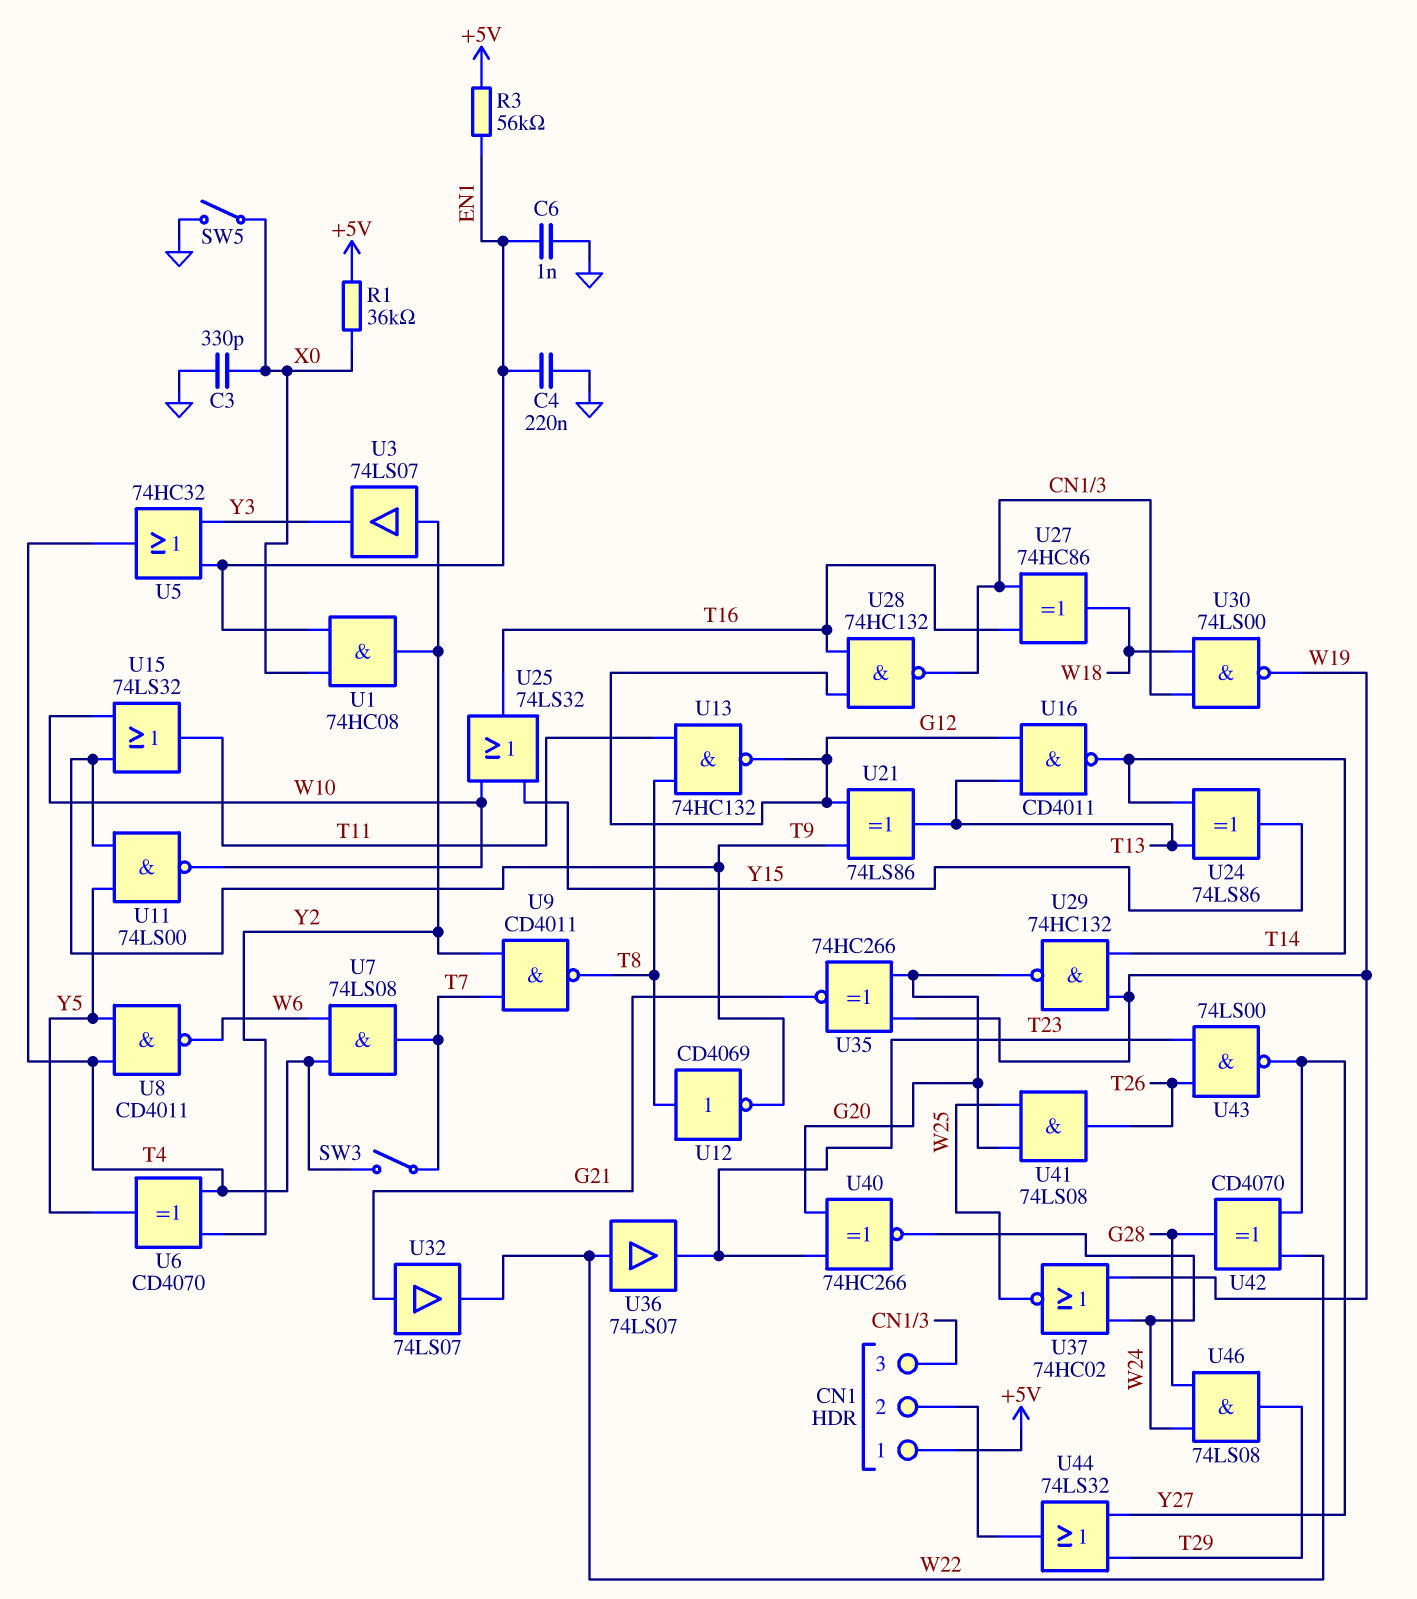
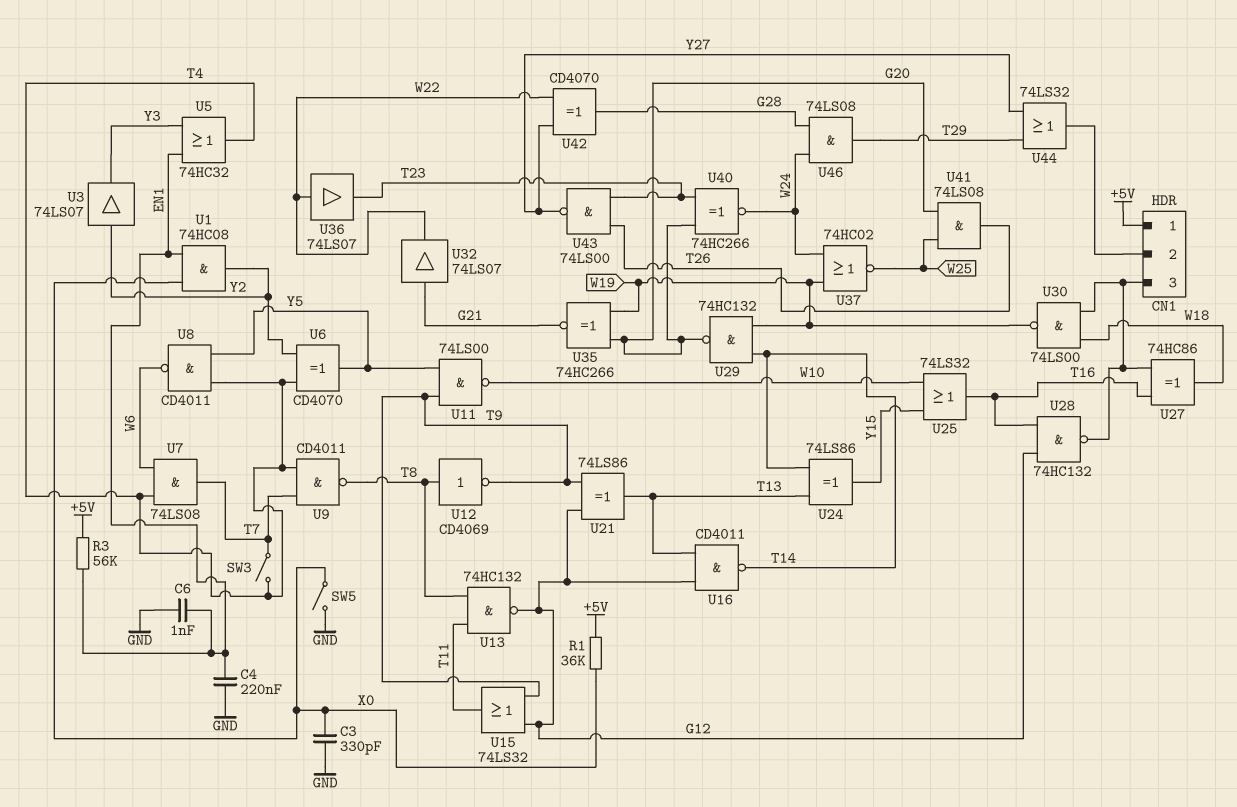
U9: NAND CD4011 (in T7, in Y2, out T8) -> NAND CD4011 (in T4, in T7, out T8)
U15: OR 74LS32 (in T9, in W10, out T11) -> OR 74LS32 (in G12, in T9, out T11)

